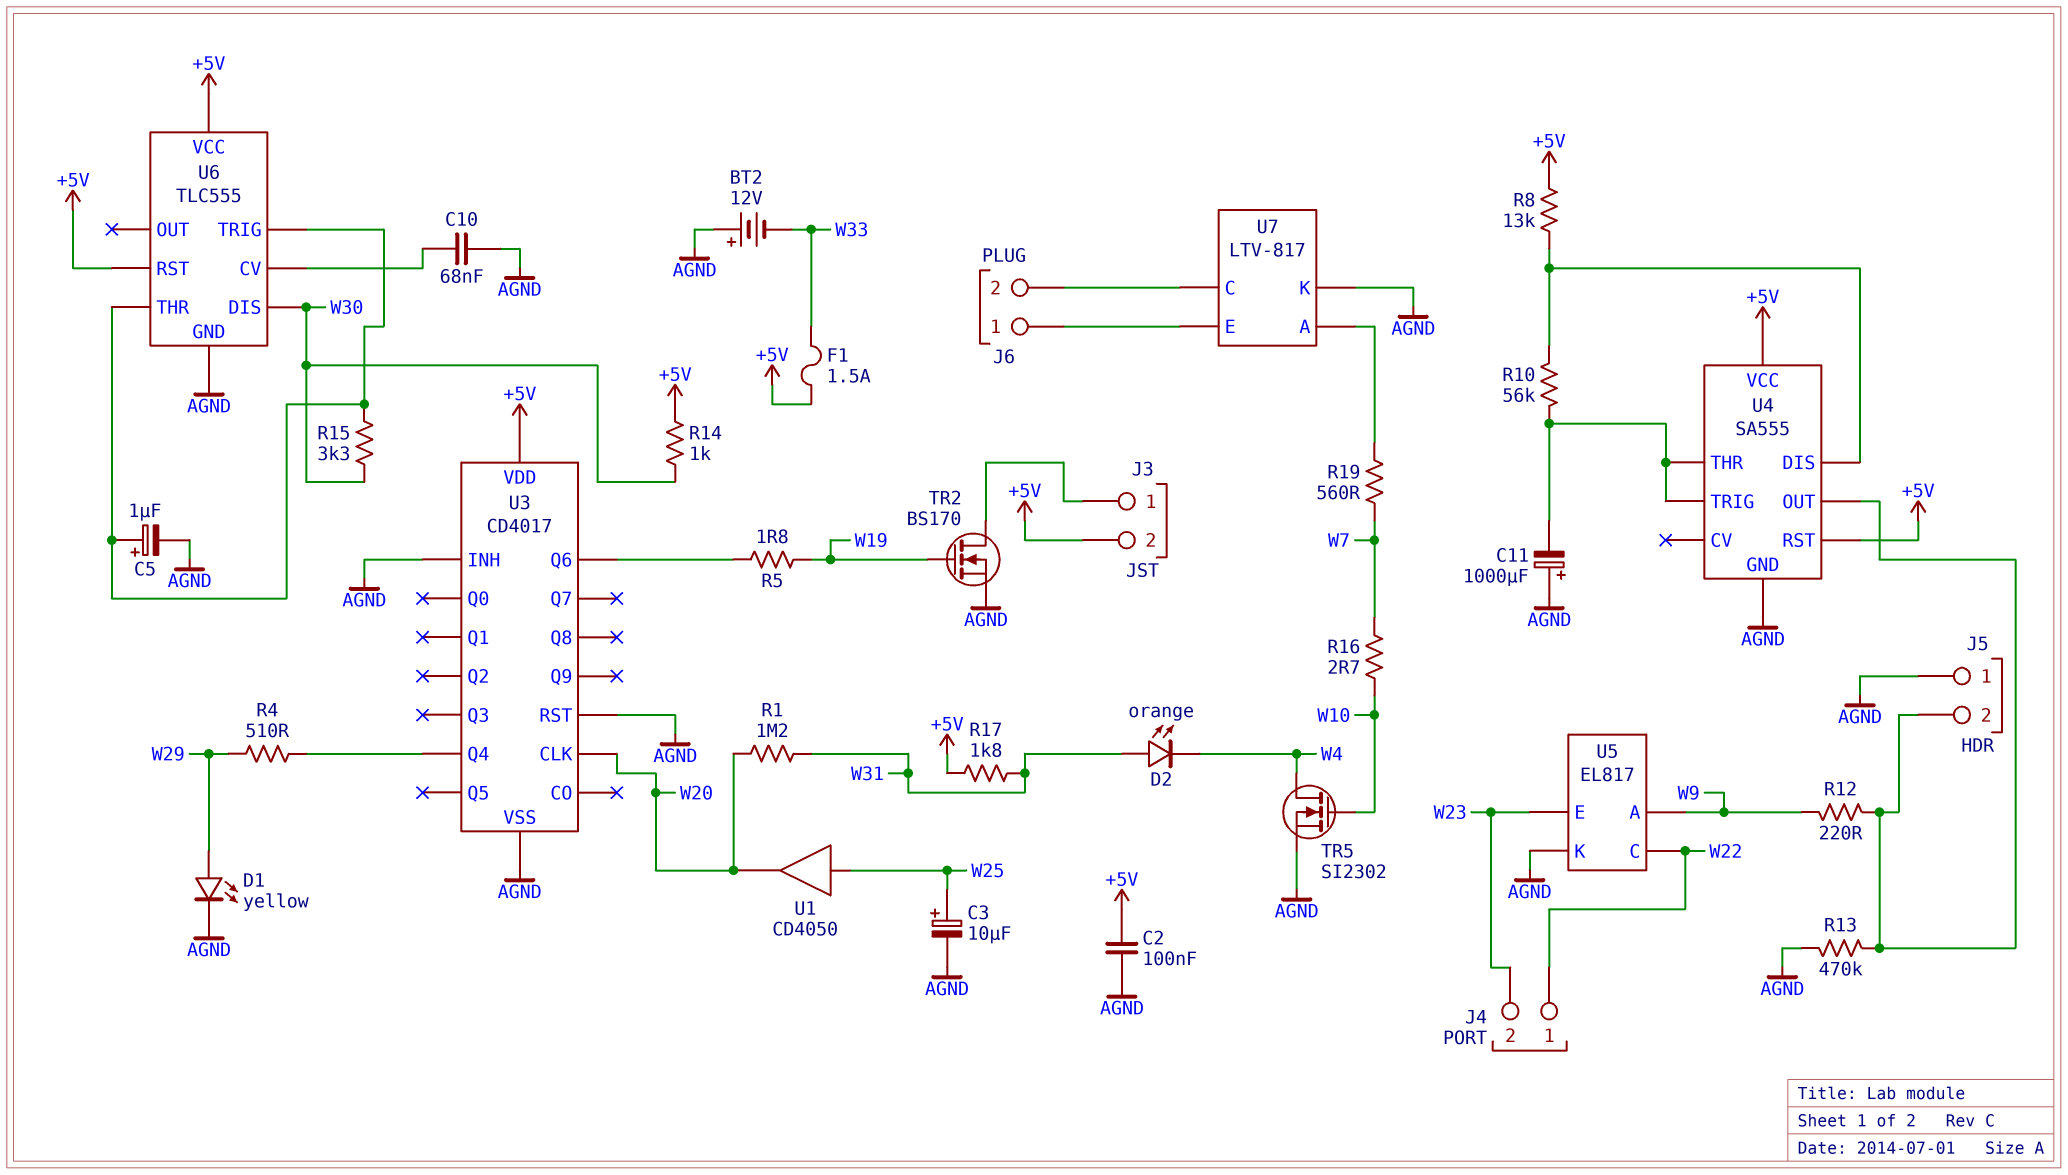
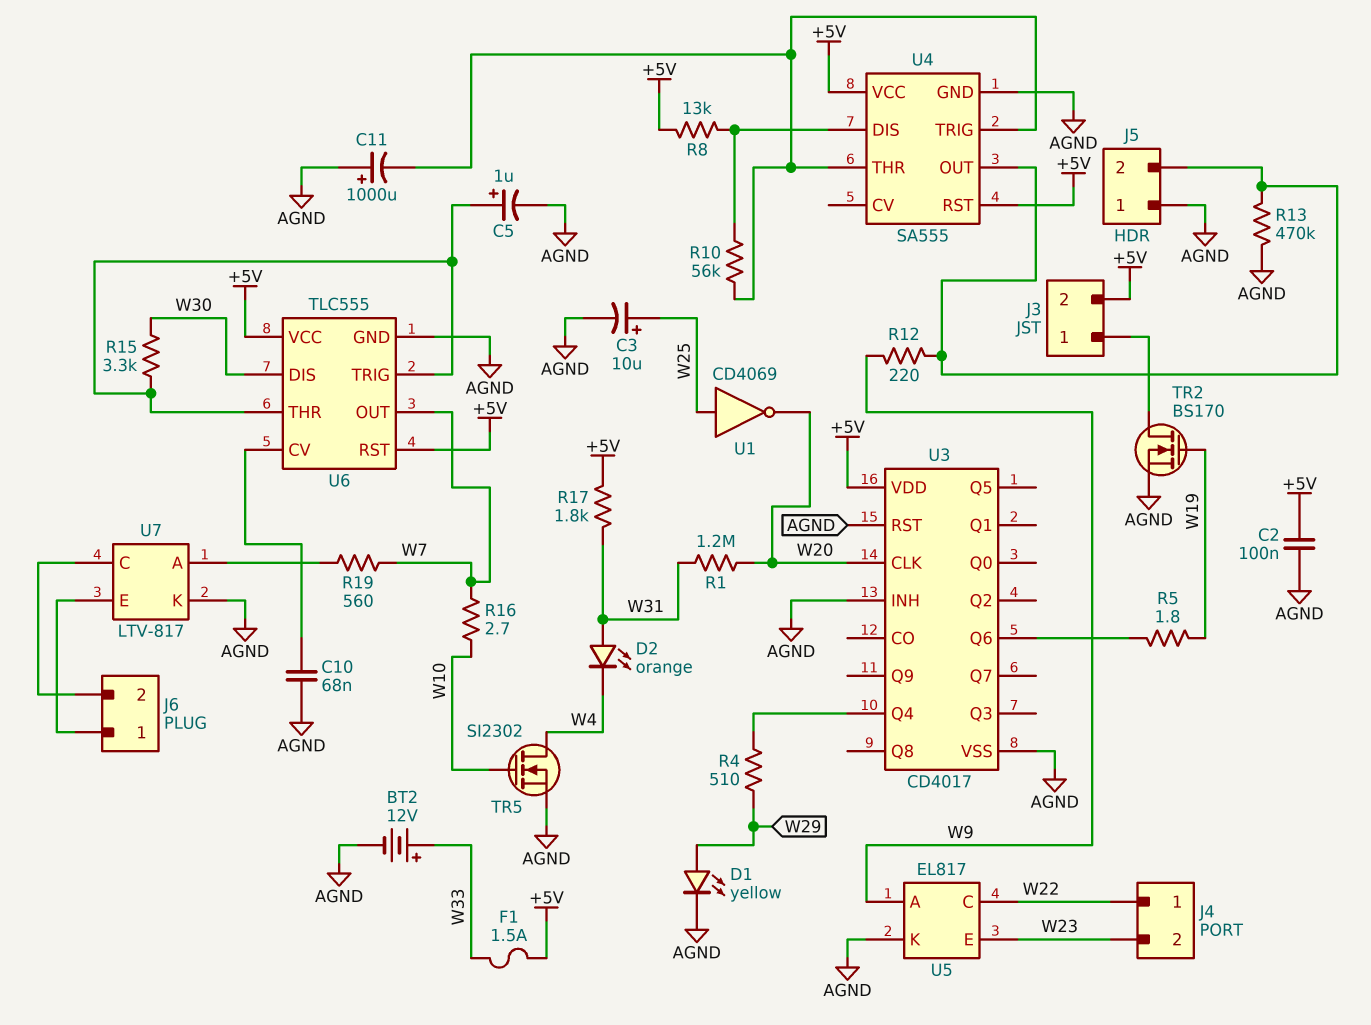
BT2: 12V (plus AGND, minus W33) -> 12V (plus W33, minus AGND)
R14: 1k (+5V, W30) -> none
U1: buffer CD4050 (in W25, out W20) -> NOT CD4069 (in W25, out W20)
U6 pin OUT: none -> W7

